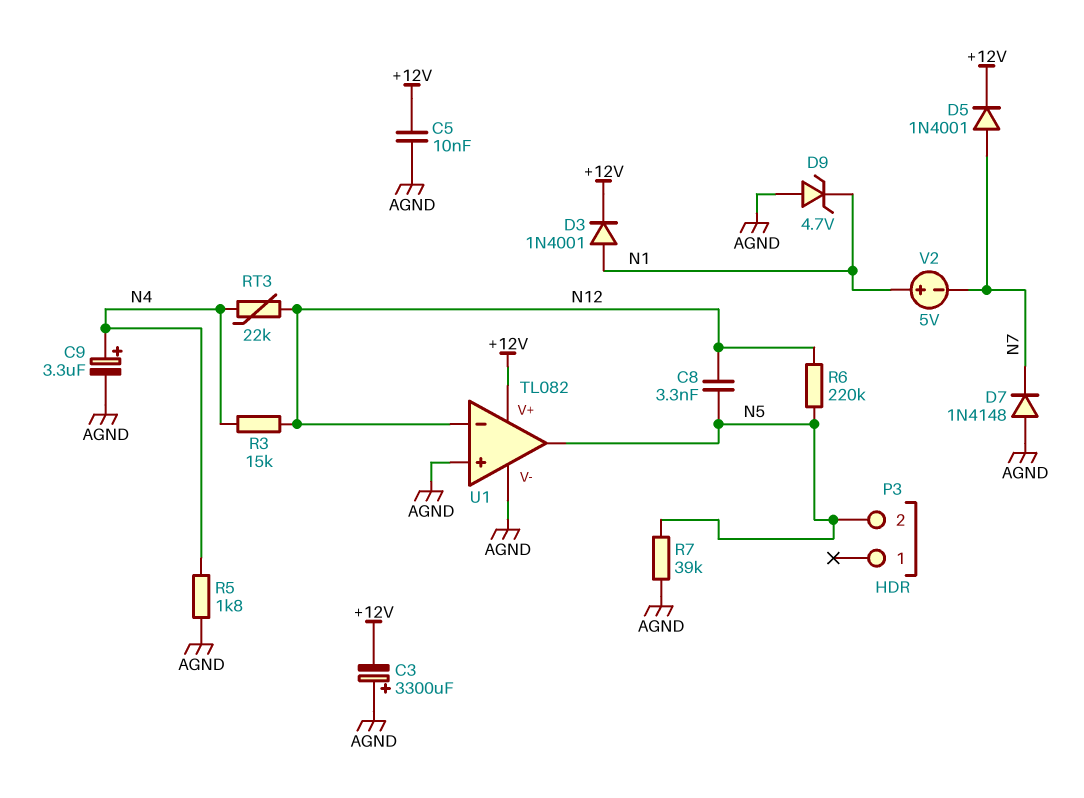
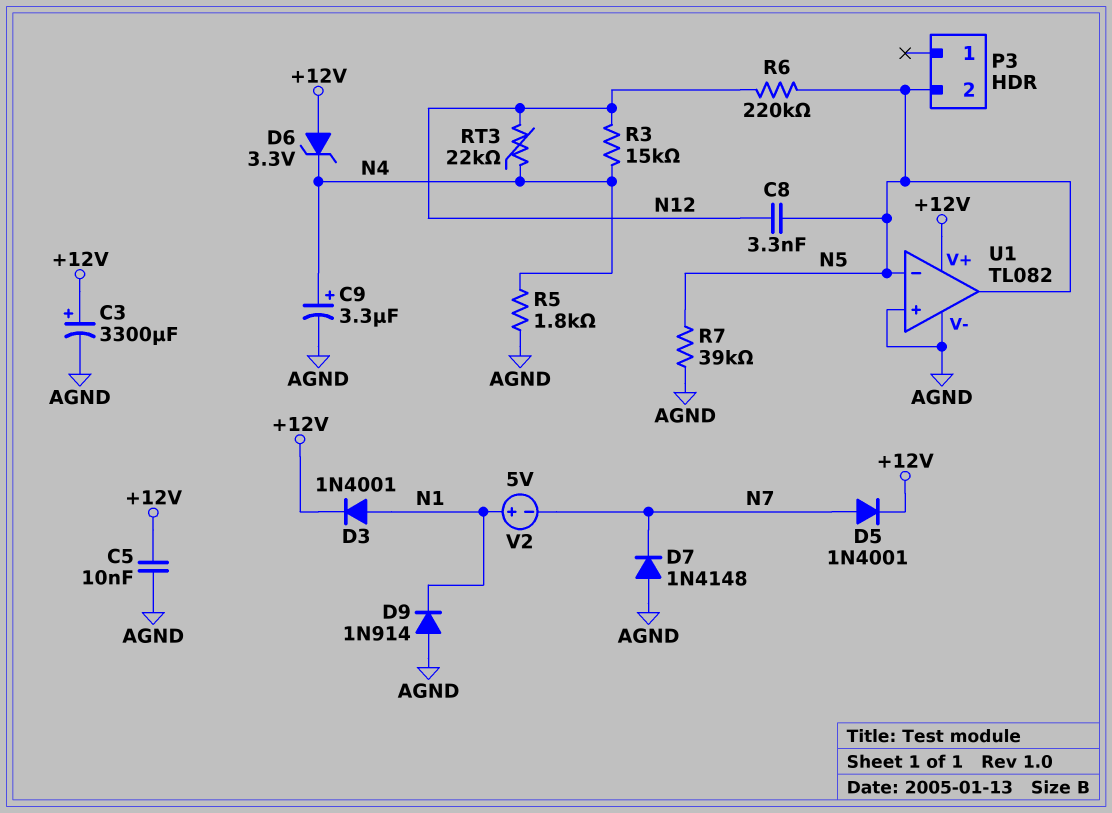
C3: 3300uF (plus AGND, minus +12V) -> 3300uF (plus +12V, minus AGND)
D6: none -> zener 3.3V (A +12V, K N4)
D9: zener 4.7V (A AGND, K N1) -> diode 1N914 (A AGND, K N1)
U1 pin in-: N12 -> N5

